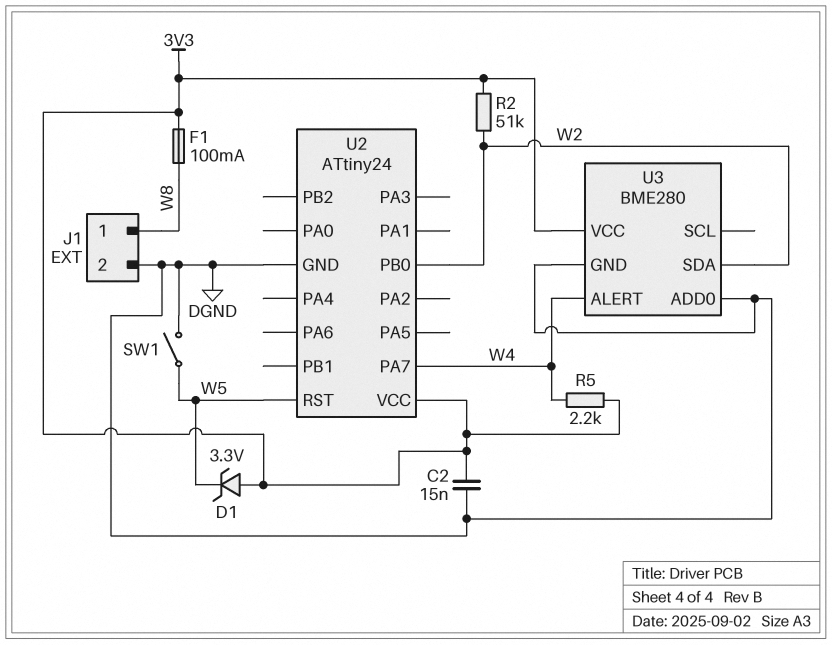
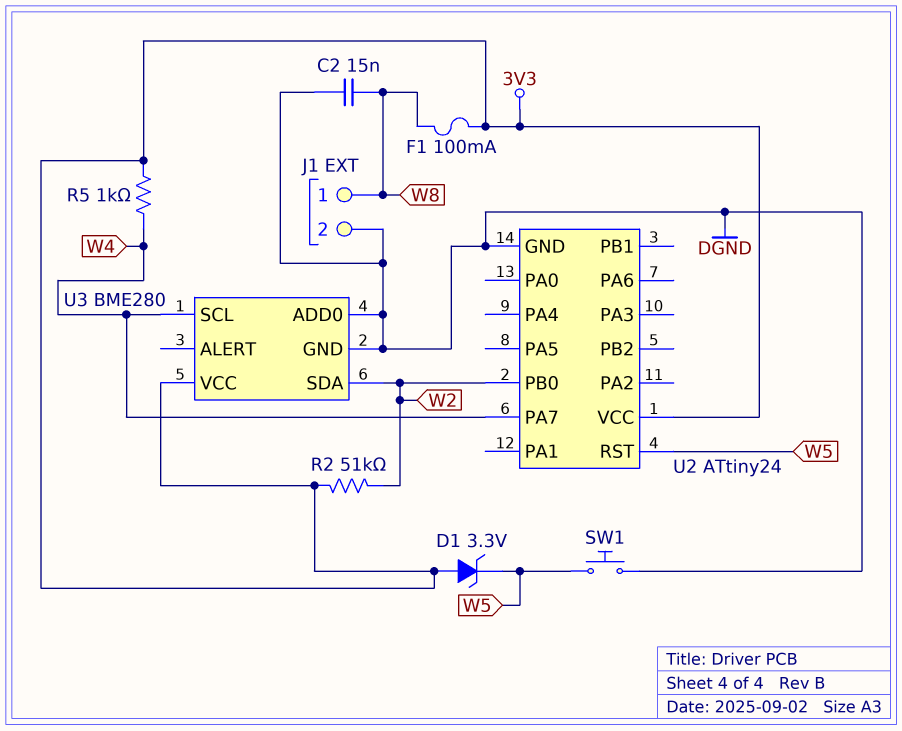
C2: 15nF (3V3, DGND) -> 15nF (DGND, W8)
R5: 2.2k (3V3, W4) -> 1k (3V3, W4)
SW1: switch (DGND, W5) -> button (DGND, W5)
U3 pin ALERT: W4 -> none
U3 pin SCL: none -> W4

